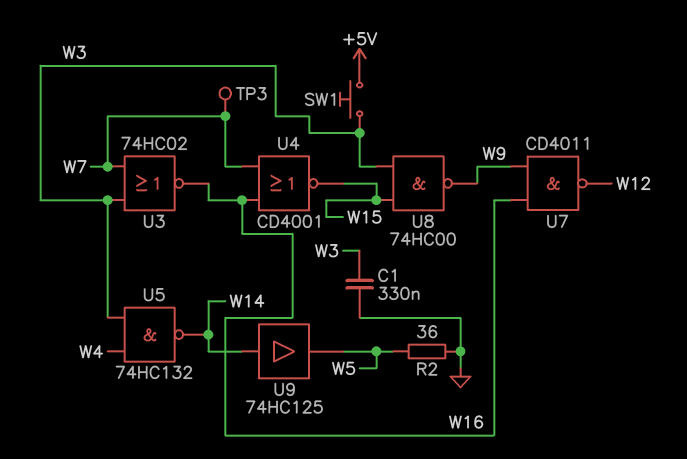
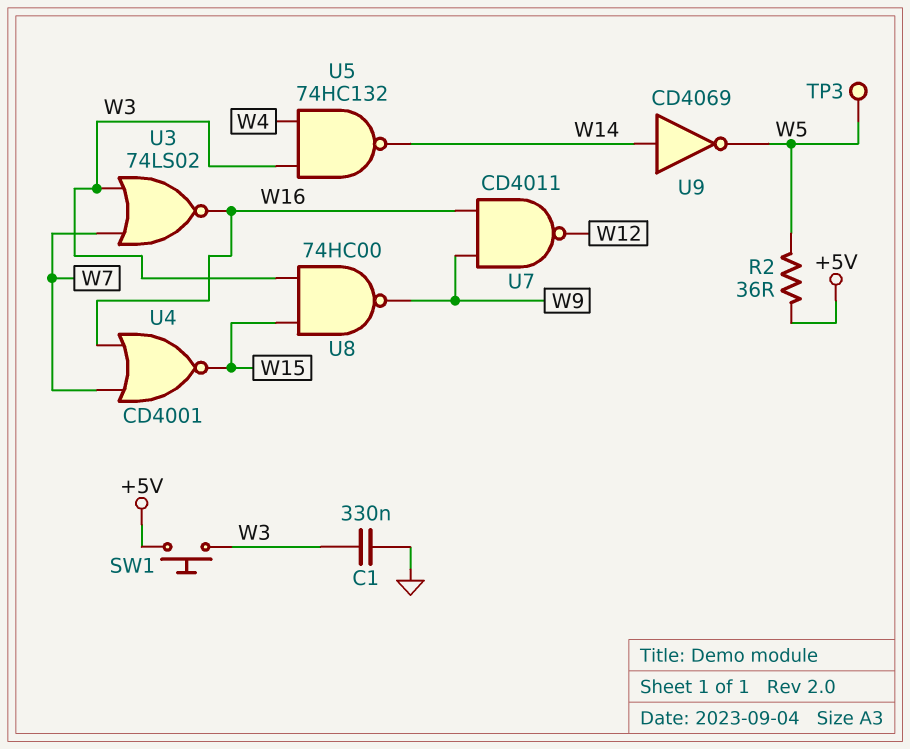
R2: 36 (GND, W5) -> 36 (+5V, W5)
TP3: test point (W7) -> test point (W5)
U3: NOR 74HC02 (in W3, in W7, out W16) -> NOR 74LS02 (in W3, in W7, out W16)
U9: buffer 74HC125 (in W14, out W5) -> NOT CD4069 (in W14, out W5)

